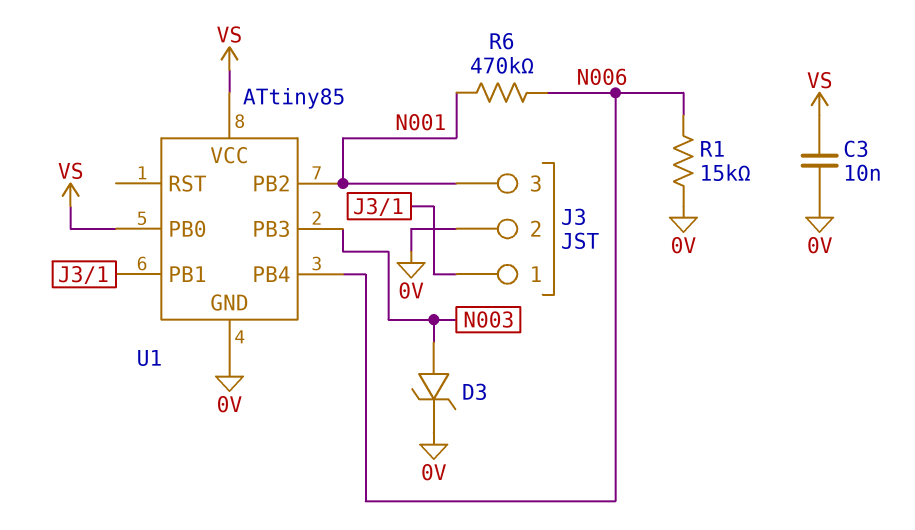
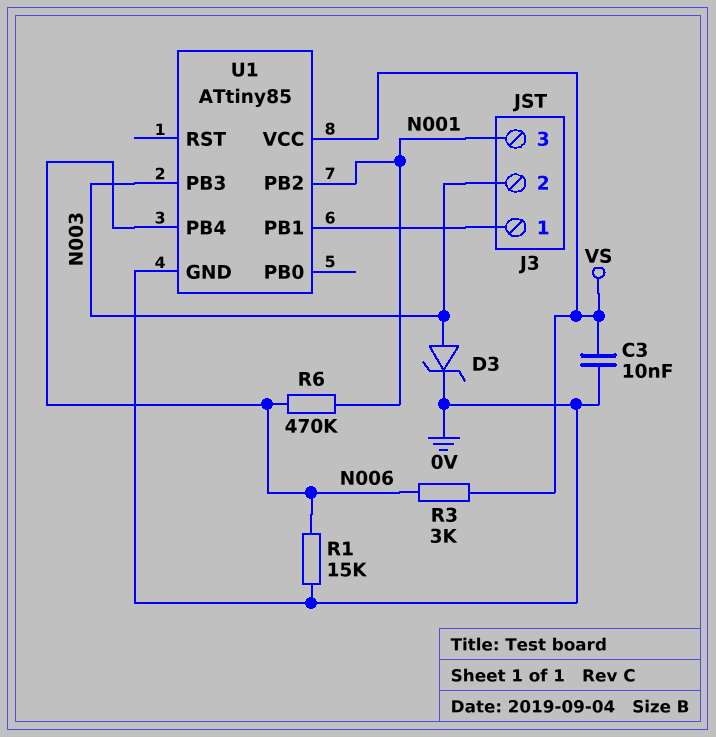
J3 pin 2: 0V -> N003
R3: none -> 3k (N006, VS)
U1 pin PB0: VS -> none

